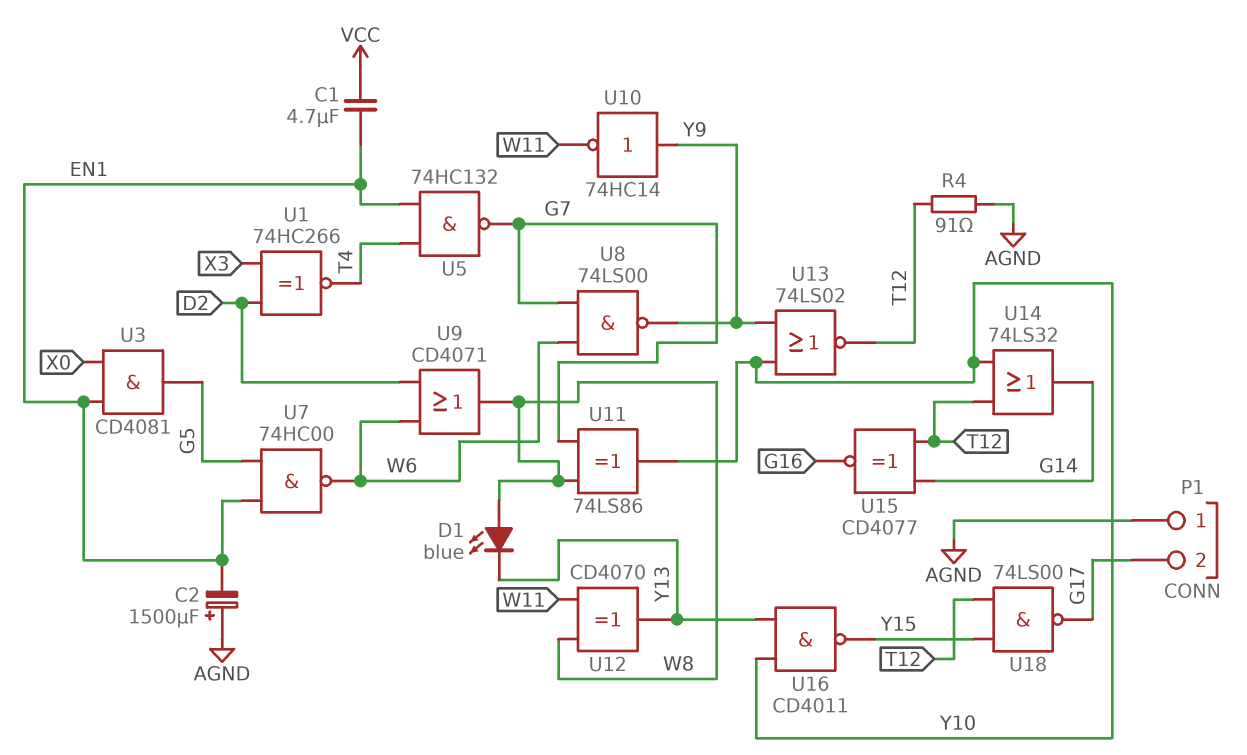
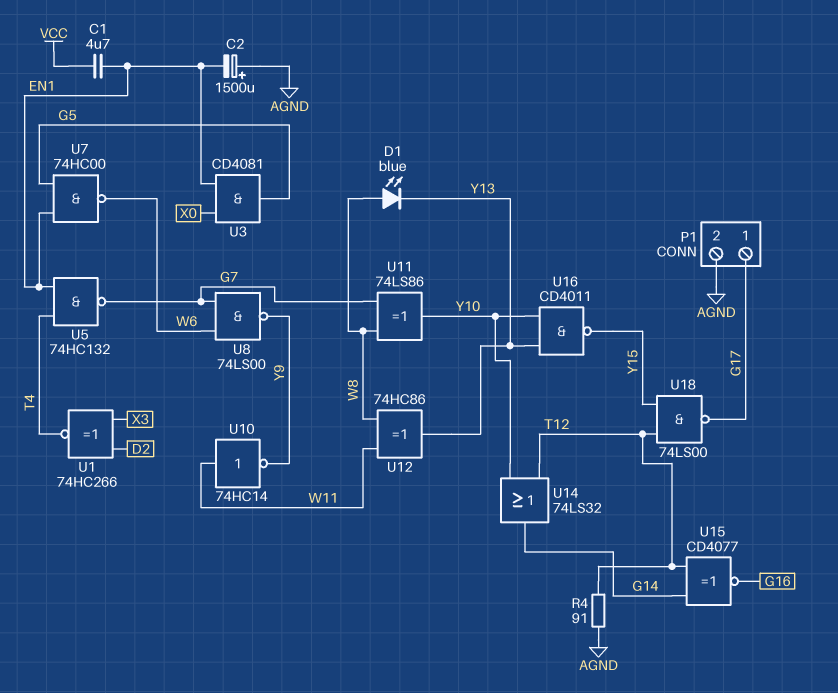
P1 pin 1: AGND -> G17
P1 pin 2: G17 -> AGND
U9: OR CD4071 (in D2, in W6, out W8) -> none
U10: NOT 74HC14 (in Y9, out W11) -> NOT 74HC14 (in W11, out Y9)
U12: XOR CD4070 (in W8, in W11, out Y13) -> XOR 74HC86 (in W8, in W11, out Y13)
U13: NOR 74LS02 (in Y9, in Y10, out T12) -> none

